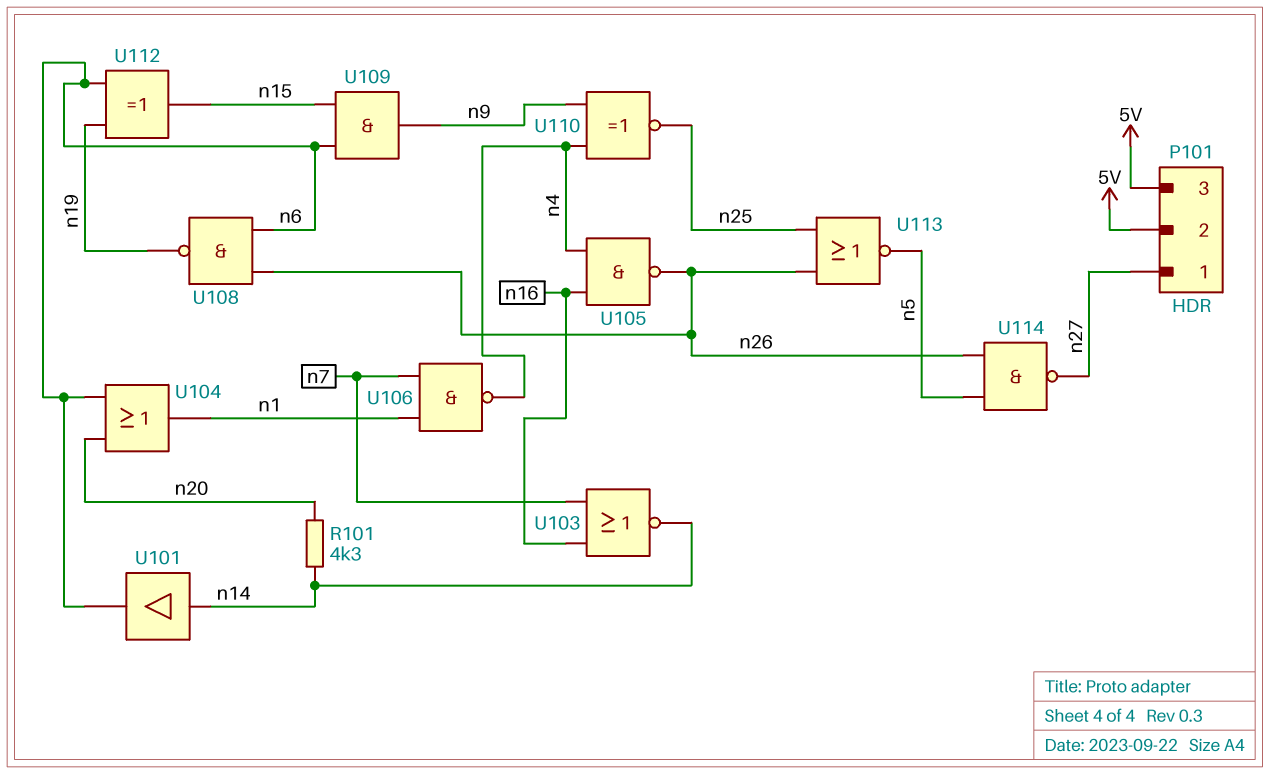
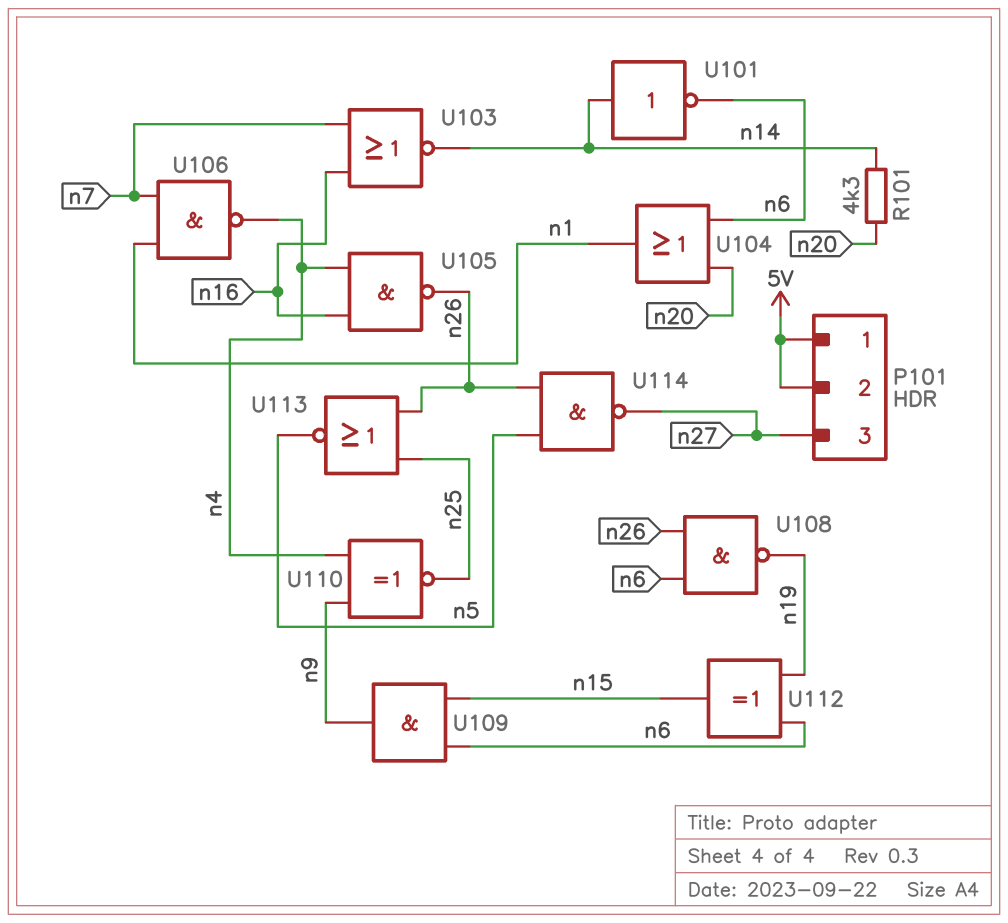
P101 pin 1: n27 -> 5V
P101 pin 3: 5V -> n27
U101: buffer (in n14, out n6) -> NOT (in n14, out n6)

